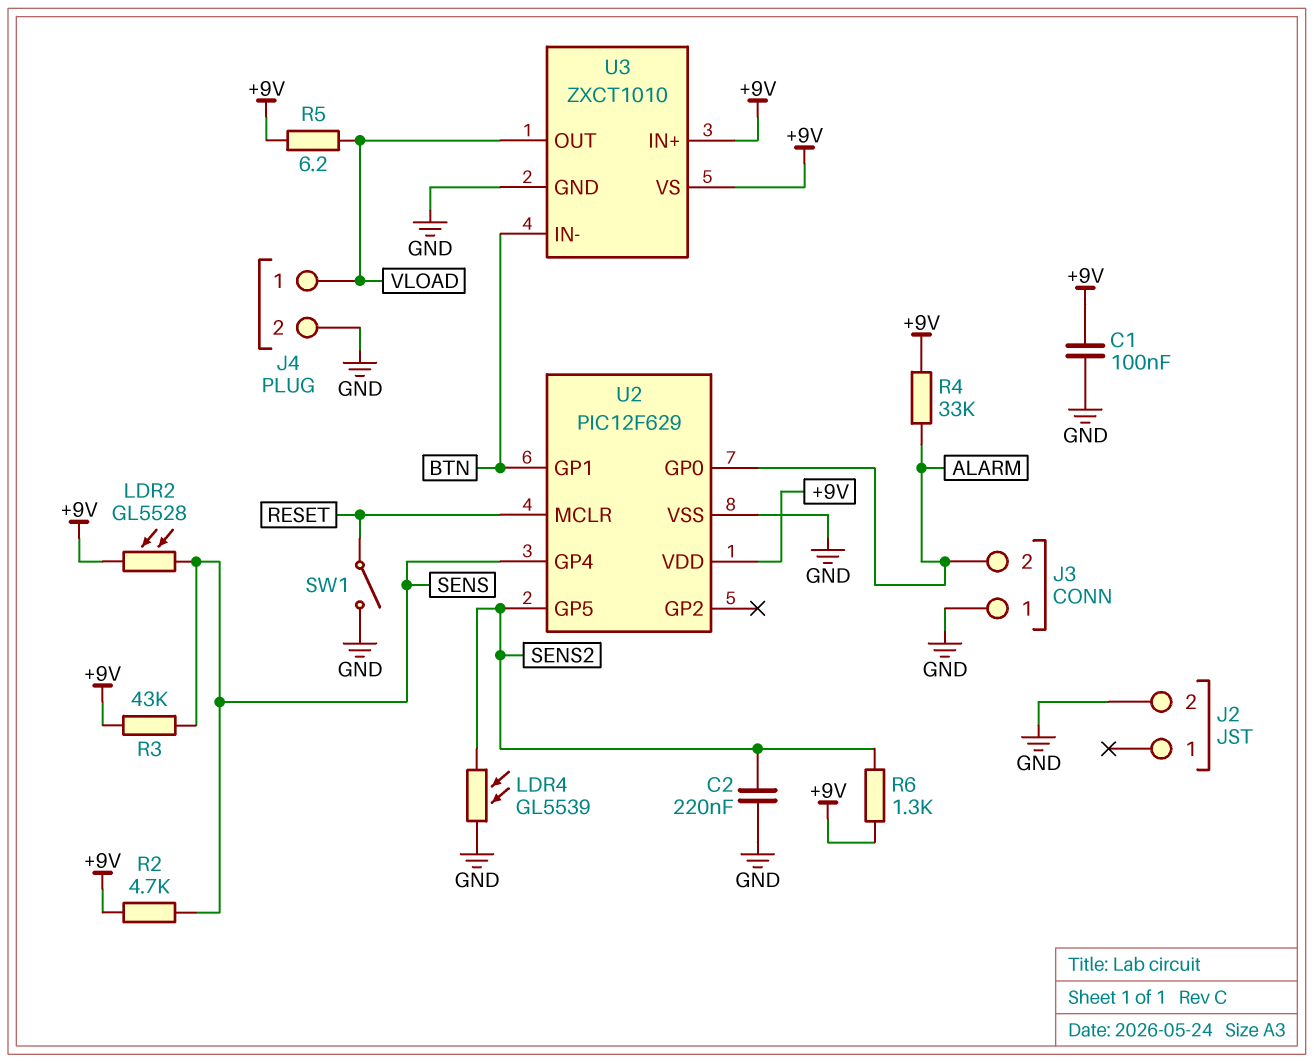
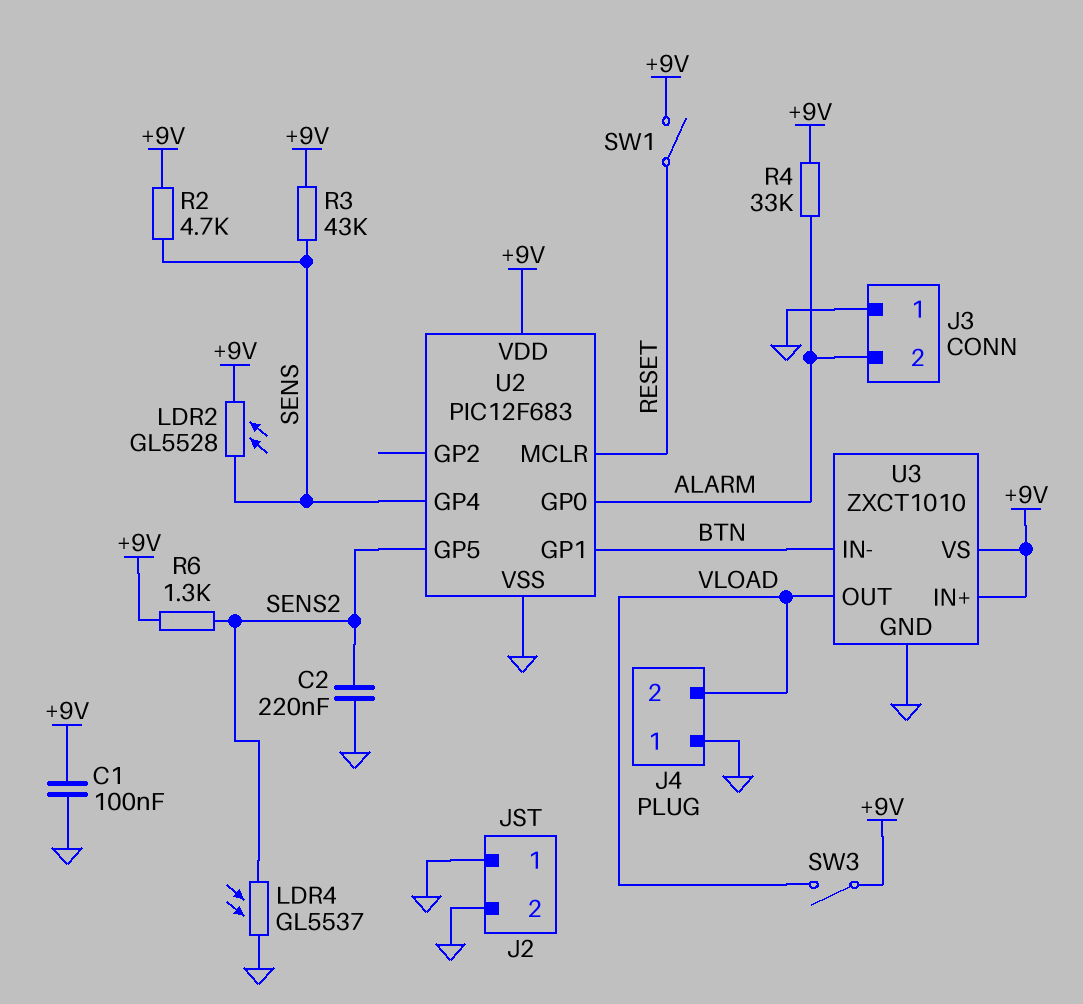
J2 pin 1: none -> GND
J4 pin 1: VLOAD -> GND
J4 pin 2: GND -> VLOAD
LDR4: GL5539 (GND, SENS2) -> GL5537 (GND, SENS2)
R5: 6.2 (+9V, VLOAD) -> none
SW1: switch (GND, RESET) -> switch (+9V, RESET)
SW3: none -> switch (+9V, VLOAD)
U2: PIC12F629 -> PIC12F683

